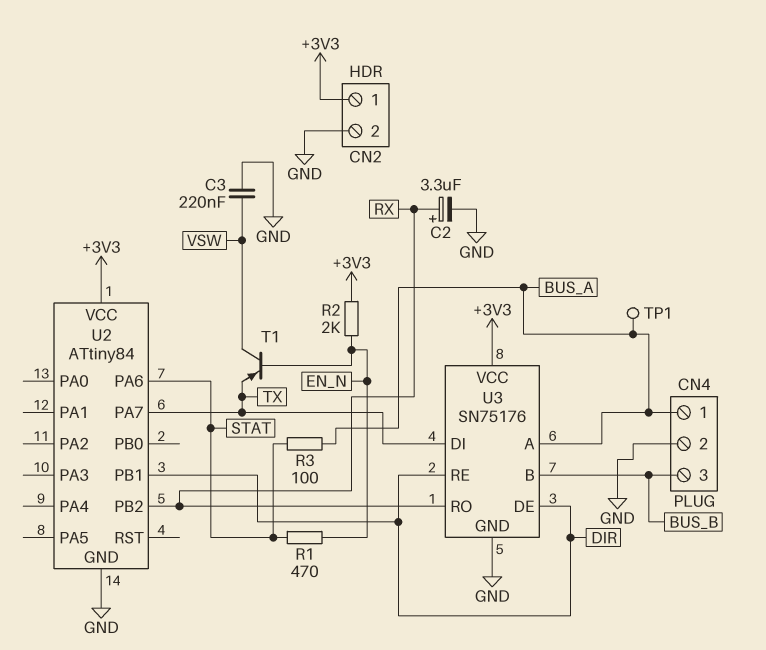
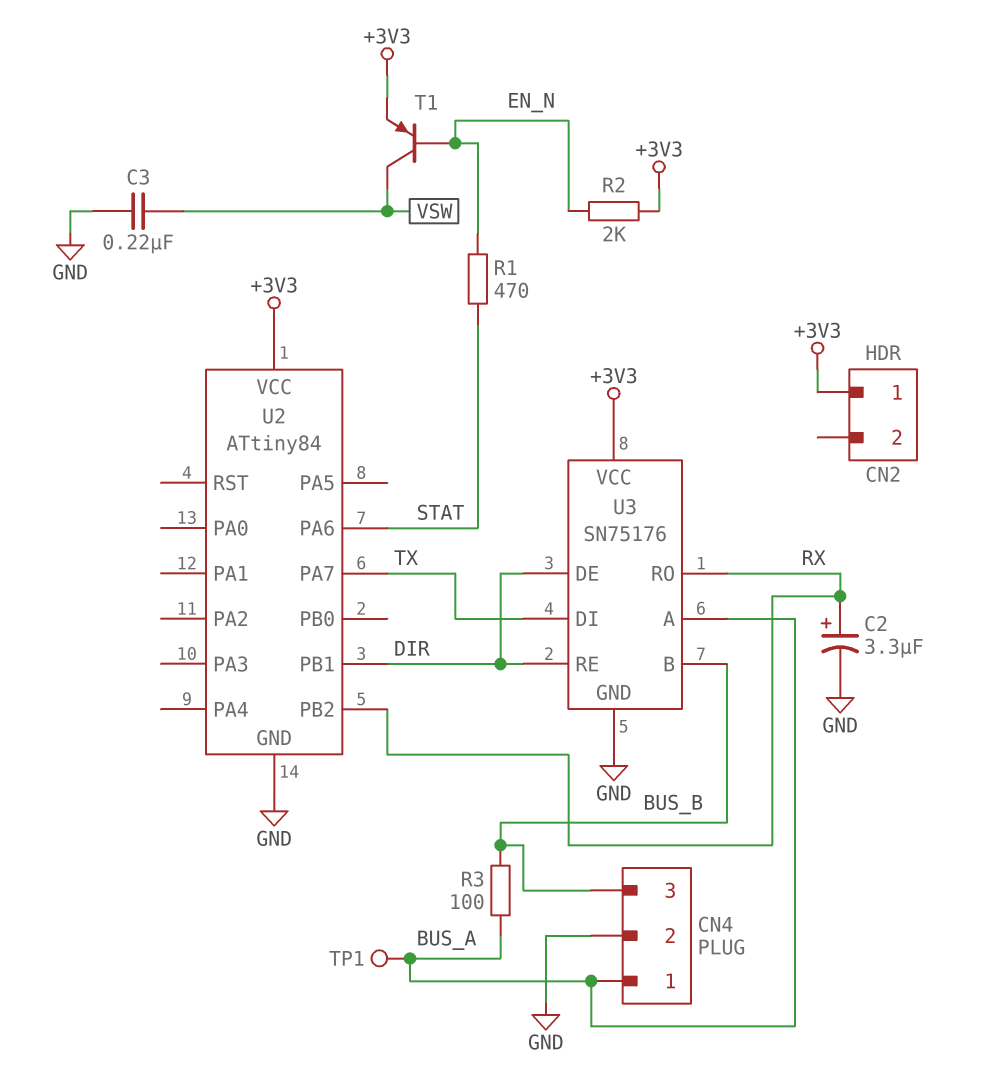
CN2 pin 2: GND -> none
R3: 100 (BUS_A, STAT) -> 100 (BUS_A, BUS_B)
T1: PNP (B EN_N, C VSW, E TX) -> PNP (B EN_N, C VSW, E +3V3)

